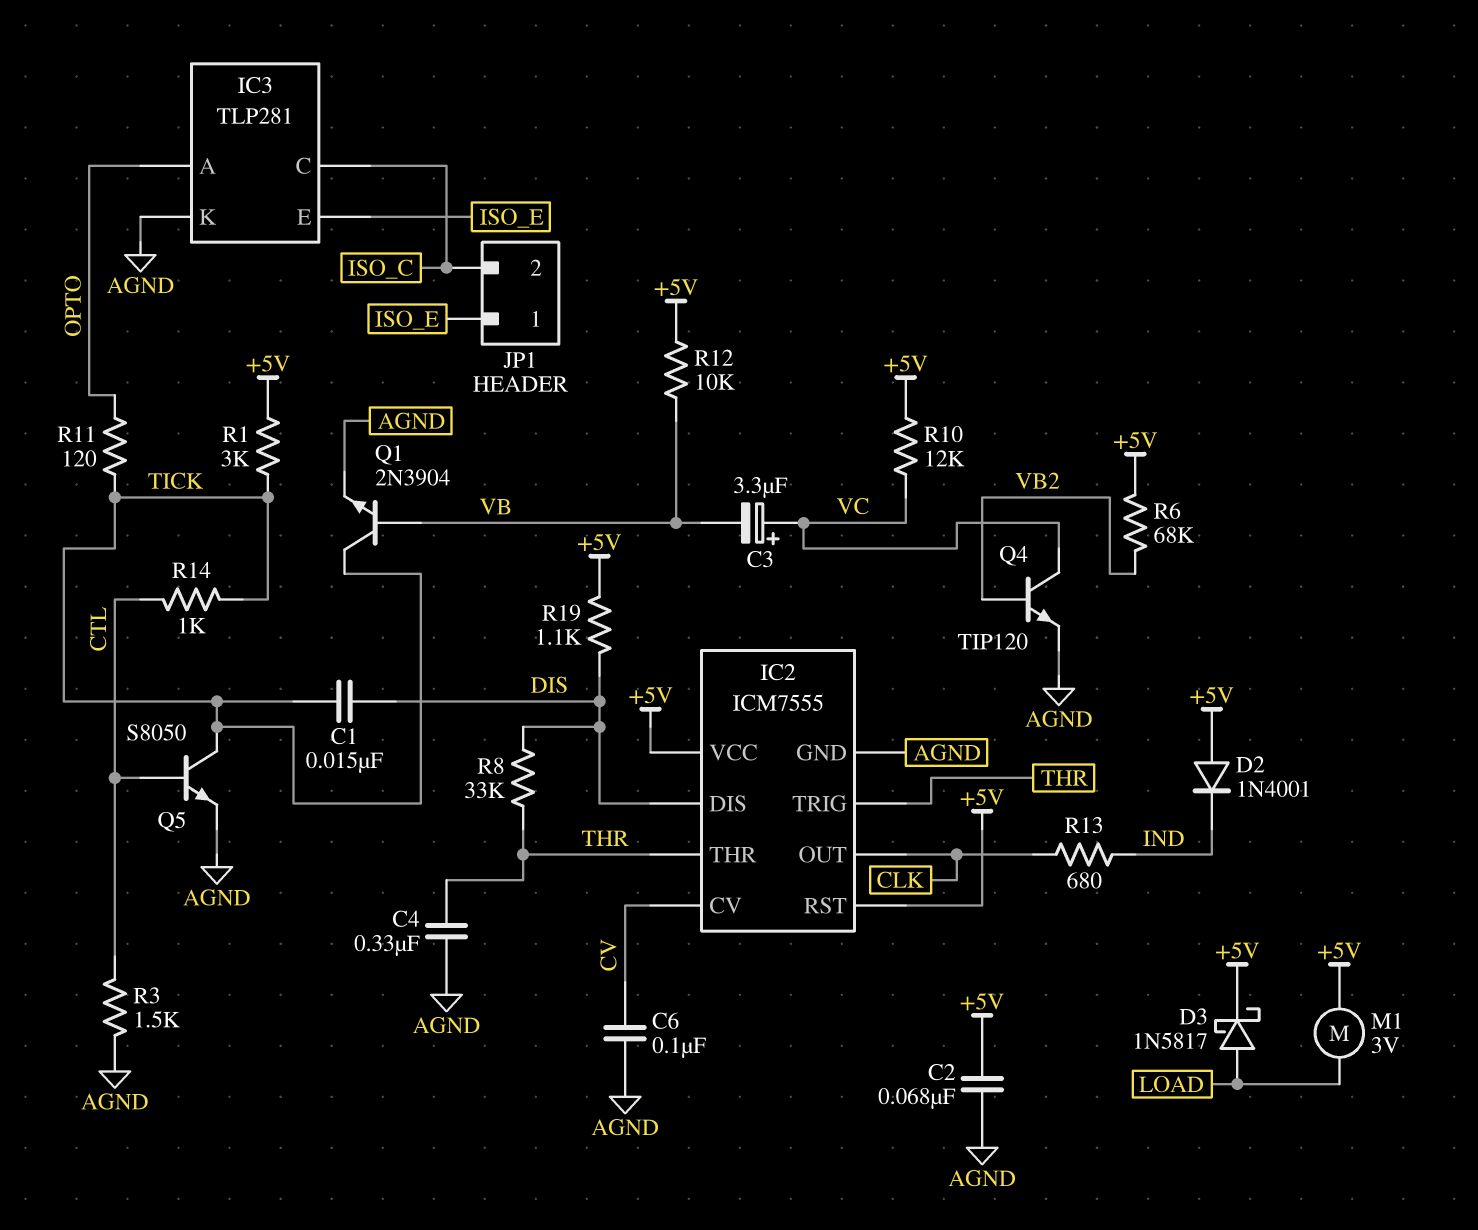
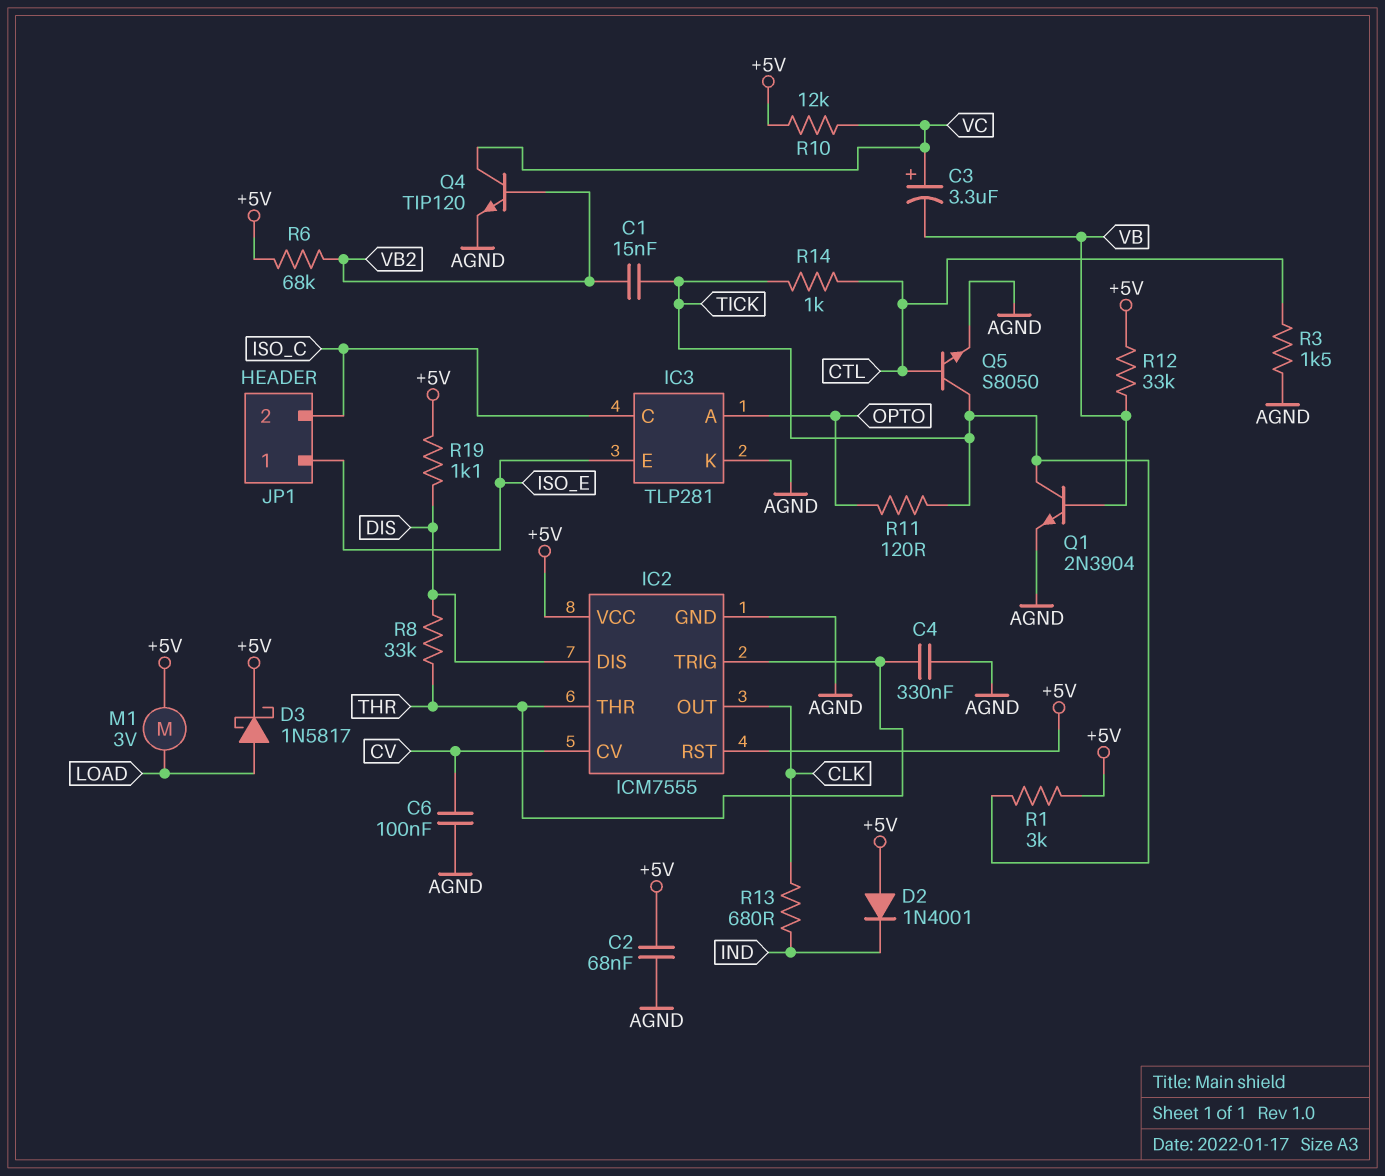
C1: 15nF (DIS, TICK) -> 15nF (TICK, VB2)
R12: 10k (+5V, VB) -> 33k (+5V, VB)

